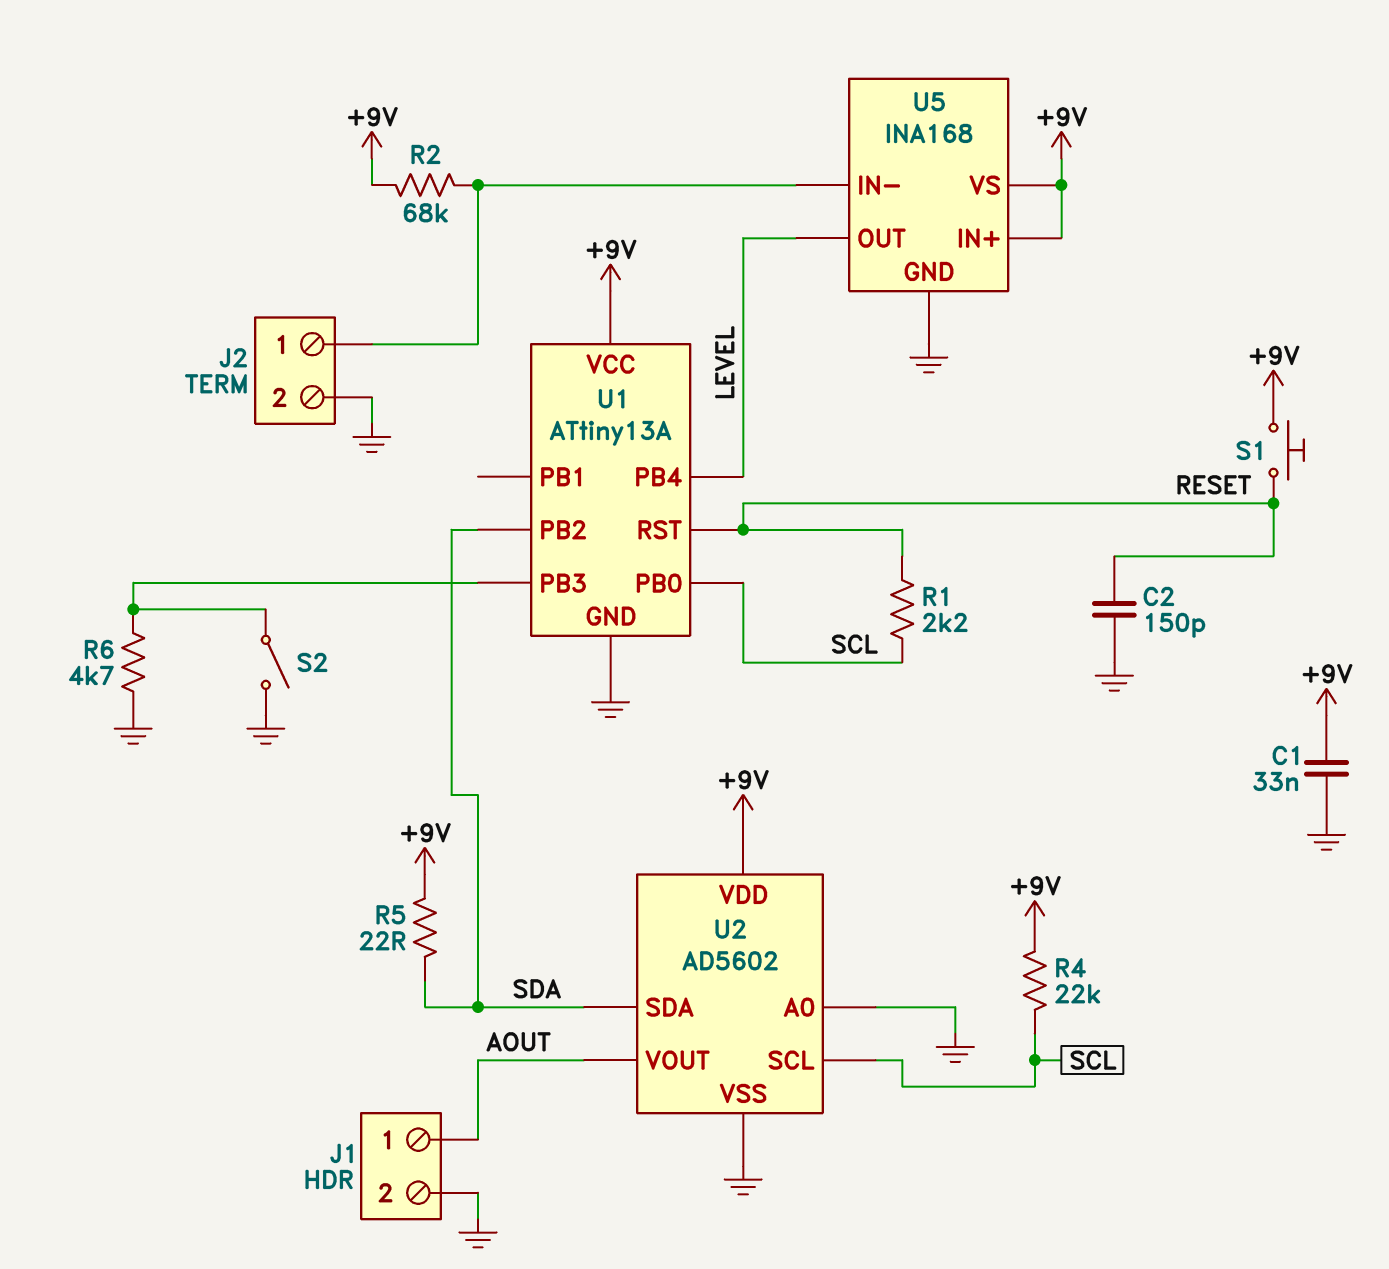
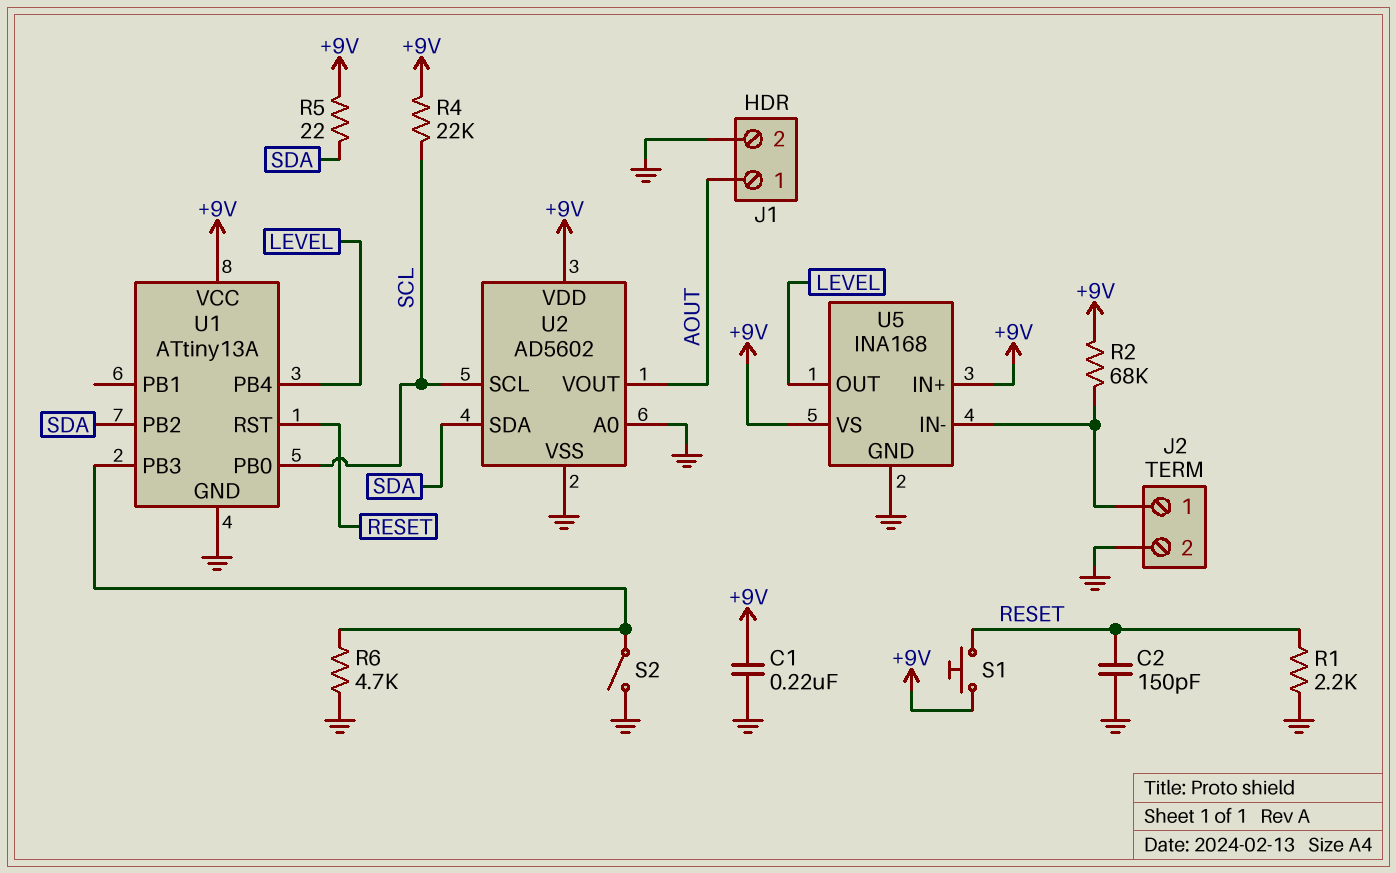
C1: 33nF (+9V, GND) -> 220nF (+9V, GND)
R1: 2.2k (RESET, SCL) -> 2.2k (GND, RESET)

